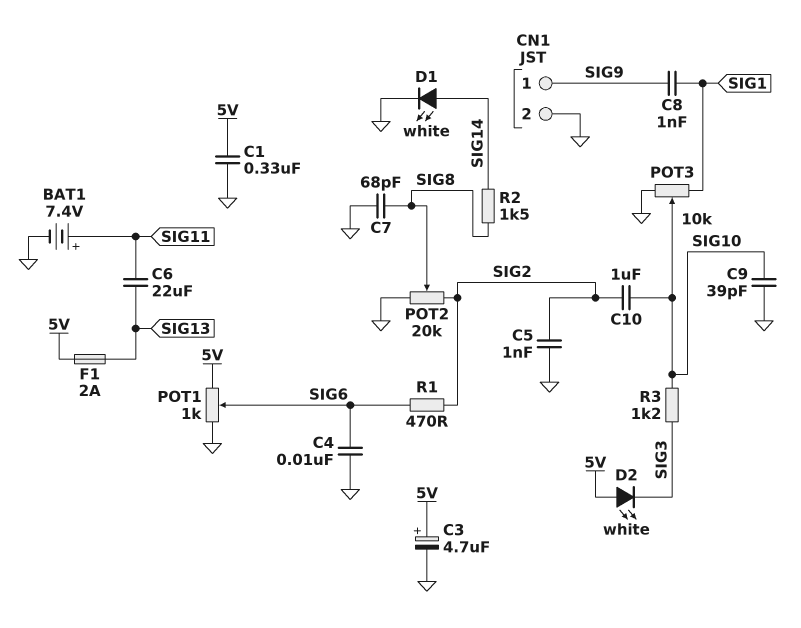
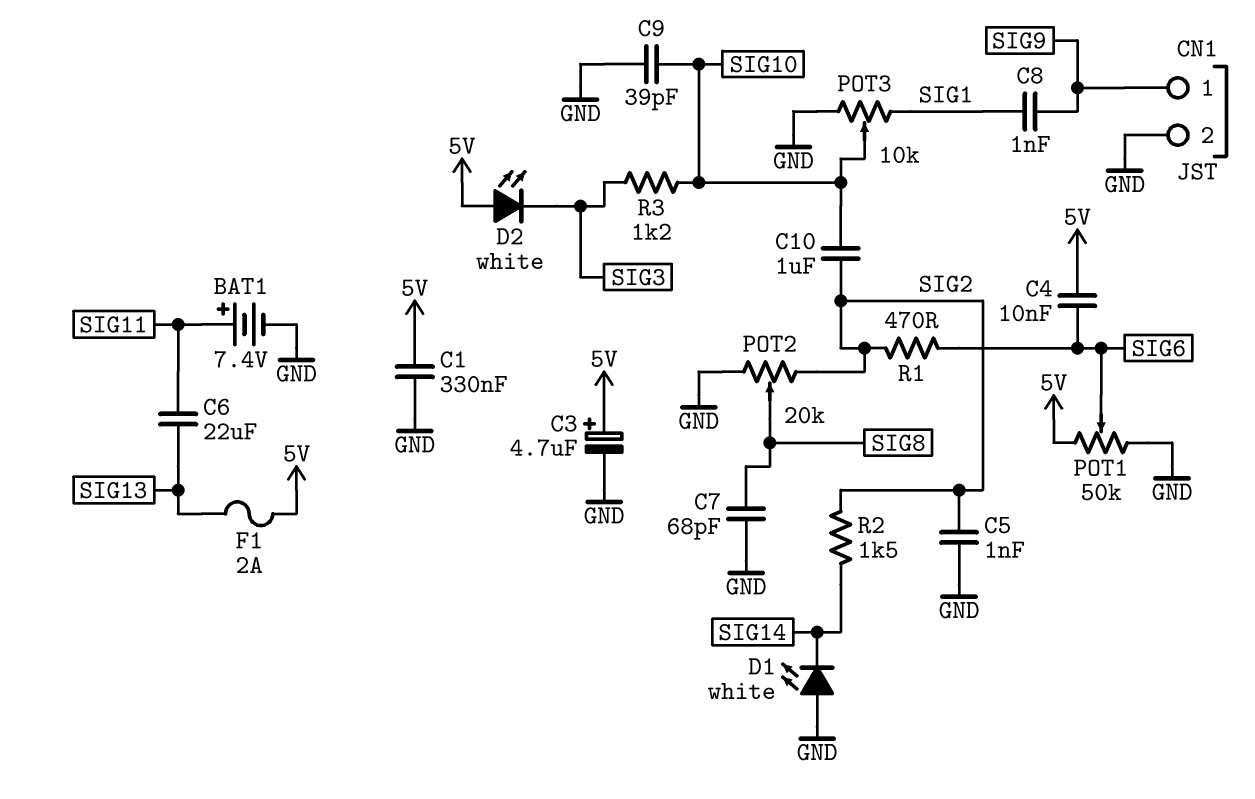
C4: 10nF (GND, SIG6) -> 10nF (5V, SIG6)
D1: LED white (A SIG14, K GND) -> LED white (A GND, K SIG14)
POT1: 1k (5V, GND, wiper SIG6) -> 50k (5V, GND, wiper SIG6)
R2: 1.5k (SIG8, SIG14) -> 1.5k (SIG2, SIG14)

